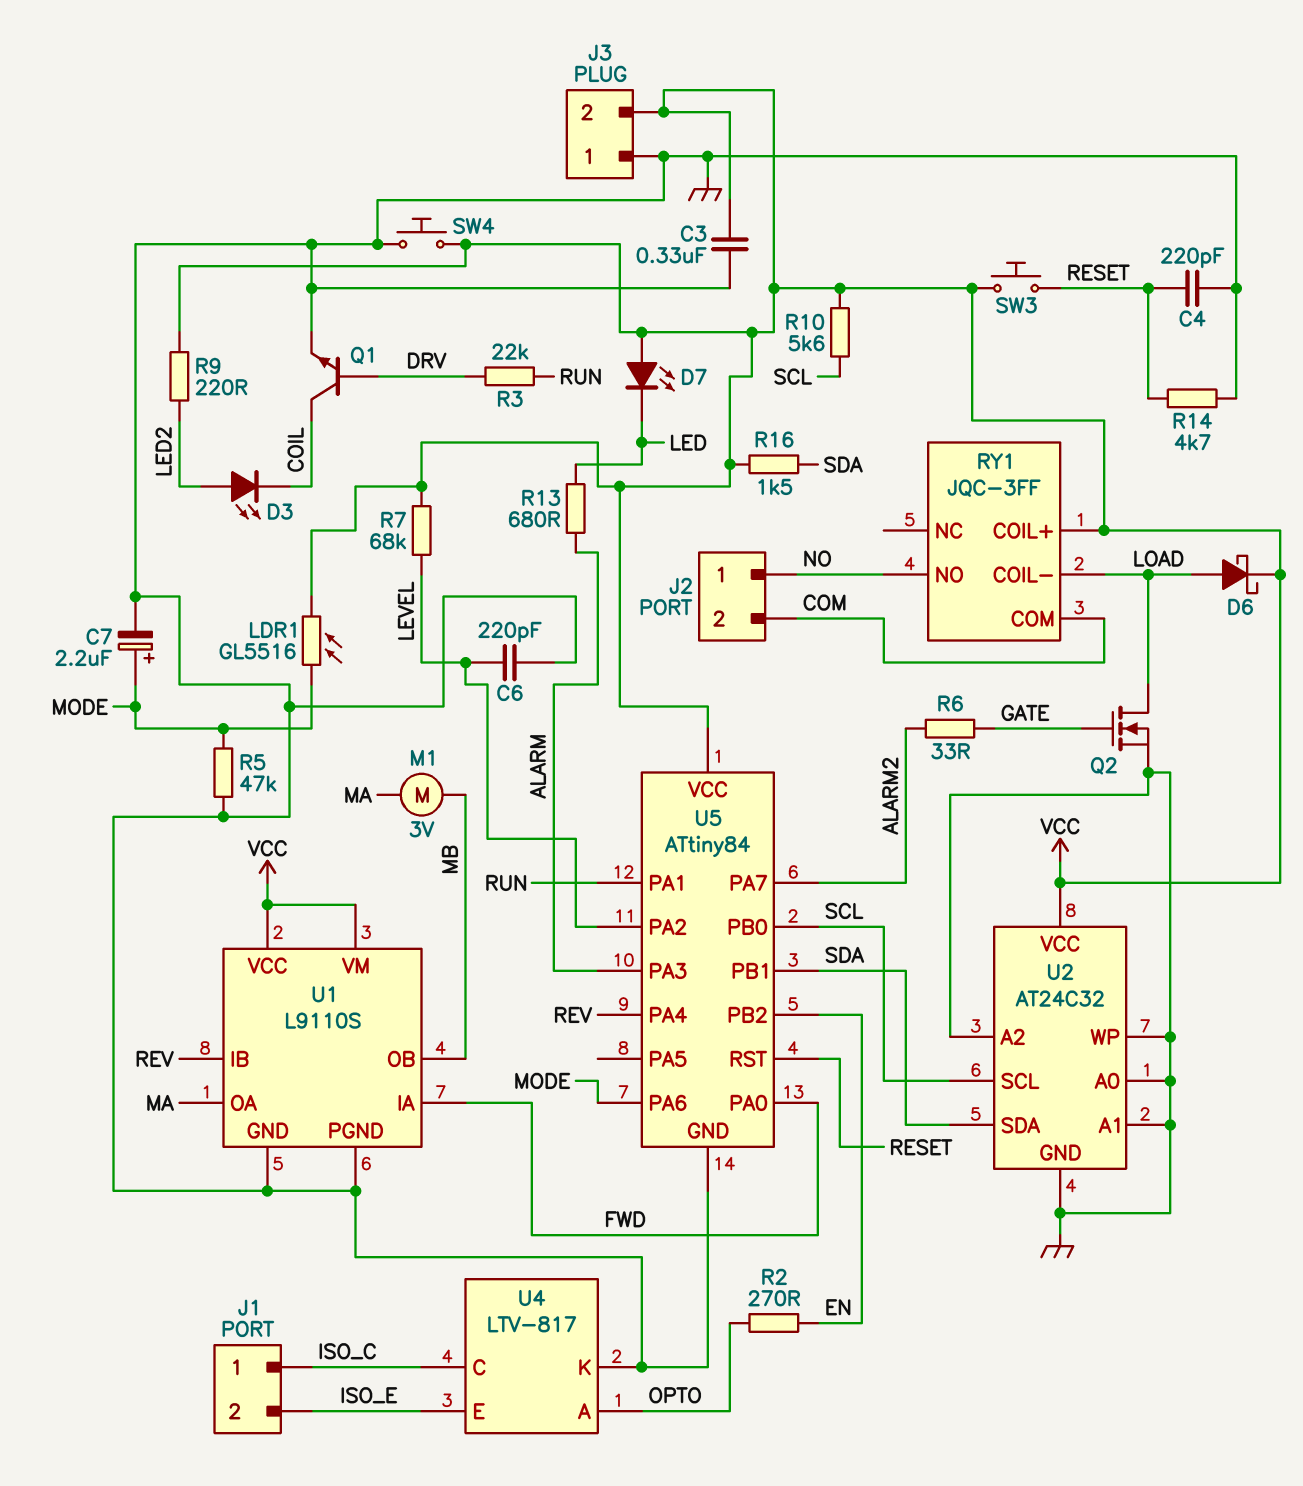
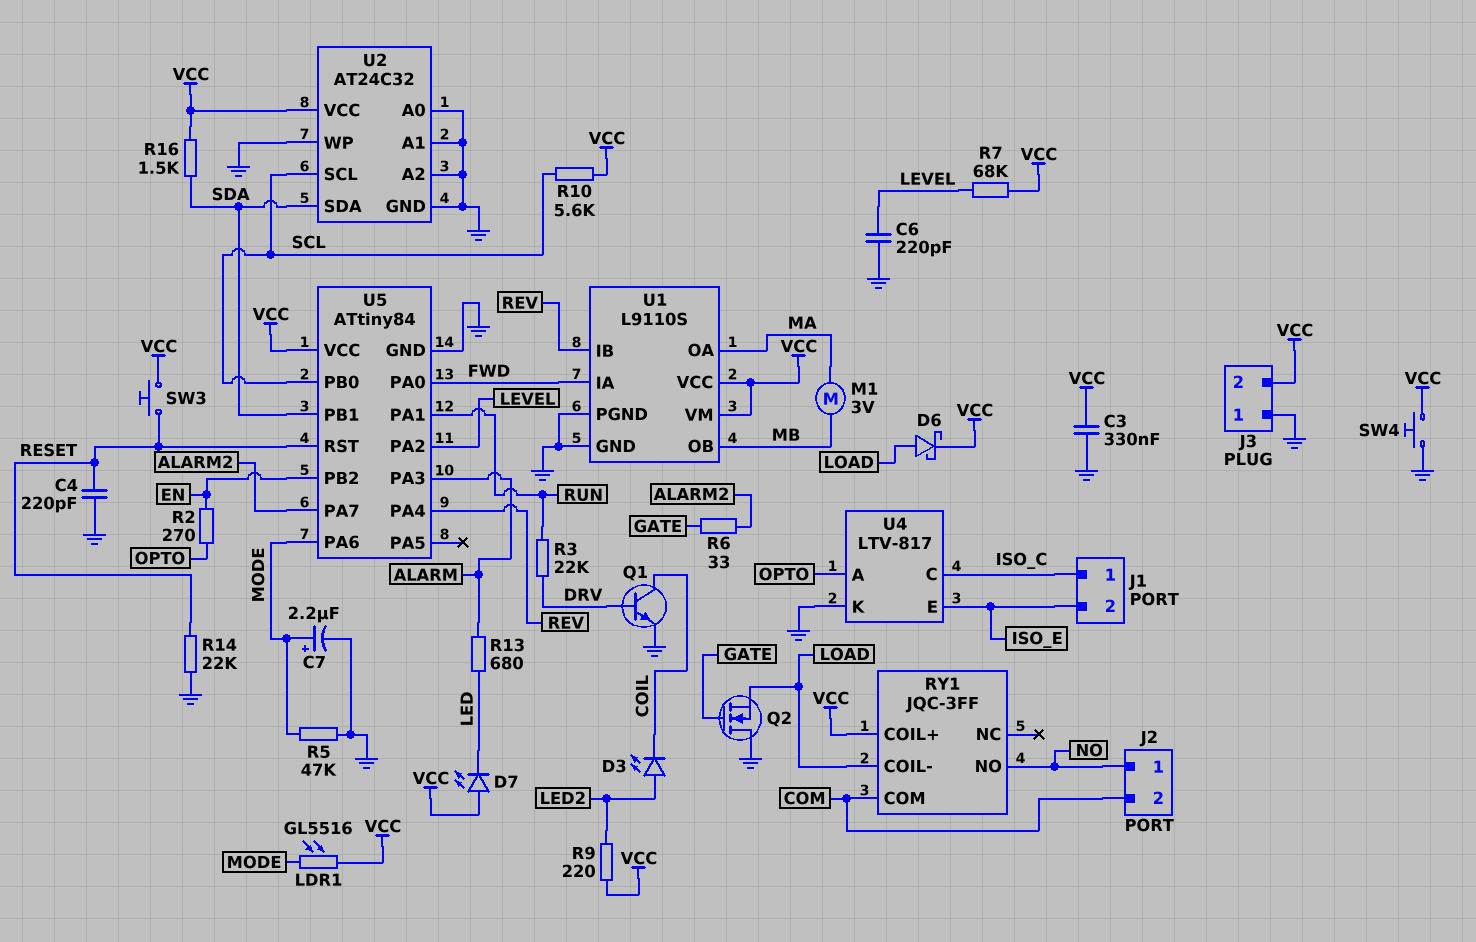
Q2: NMOS (G GATE, D LOAD, S GND) -> NMOS (G GATE, D GND, S LOAD)
R14: 4.7k (GND, RESET) -> 22k (GND, RESET)

